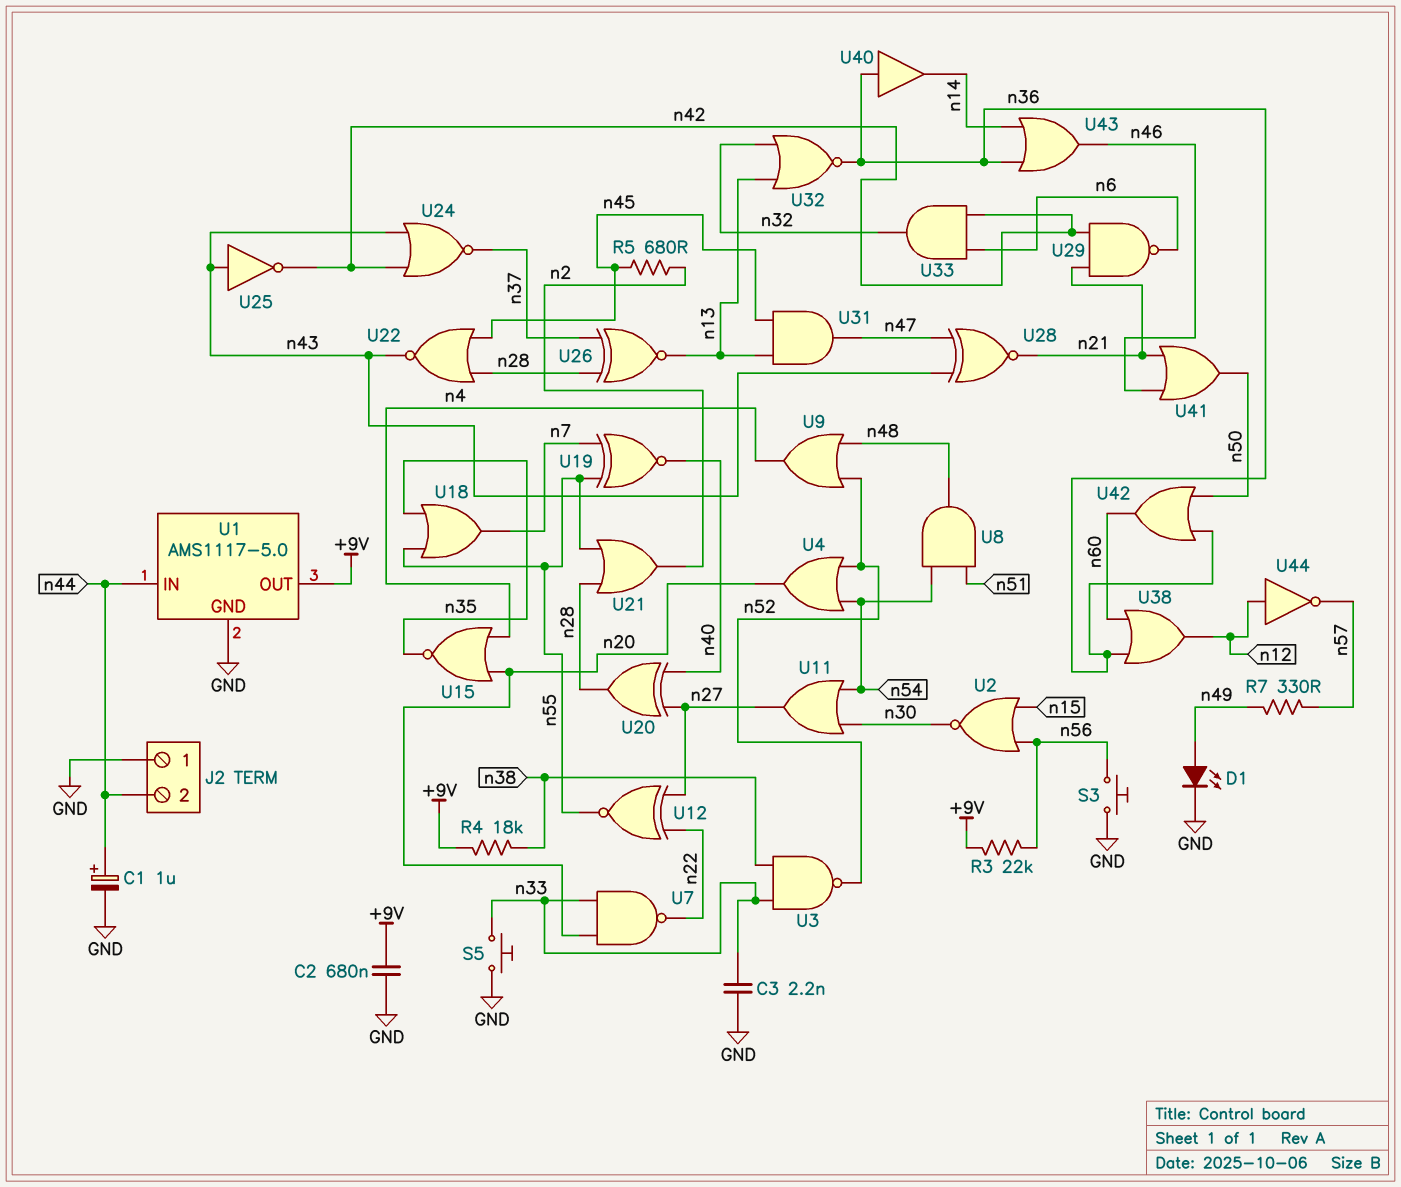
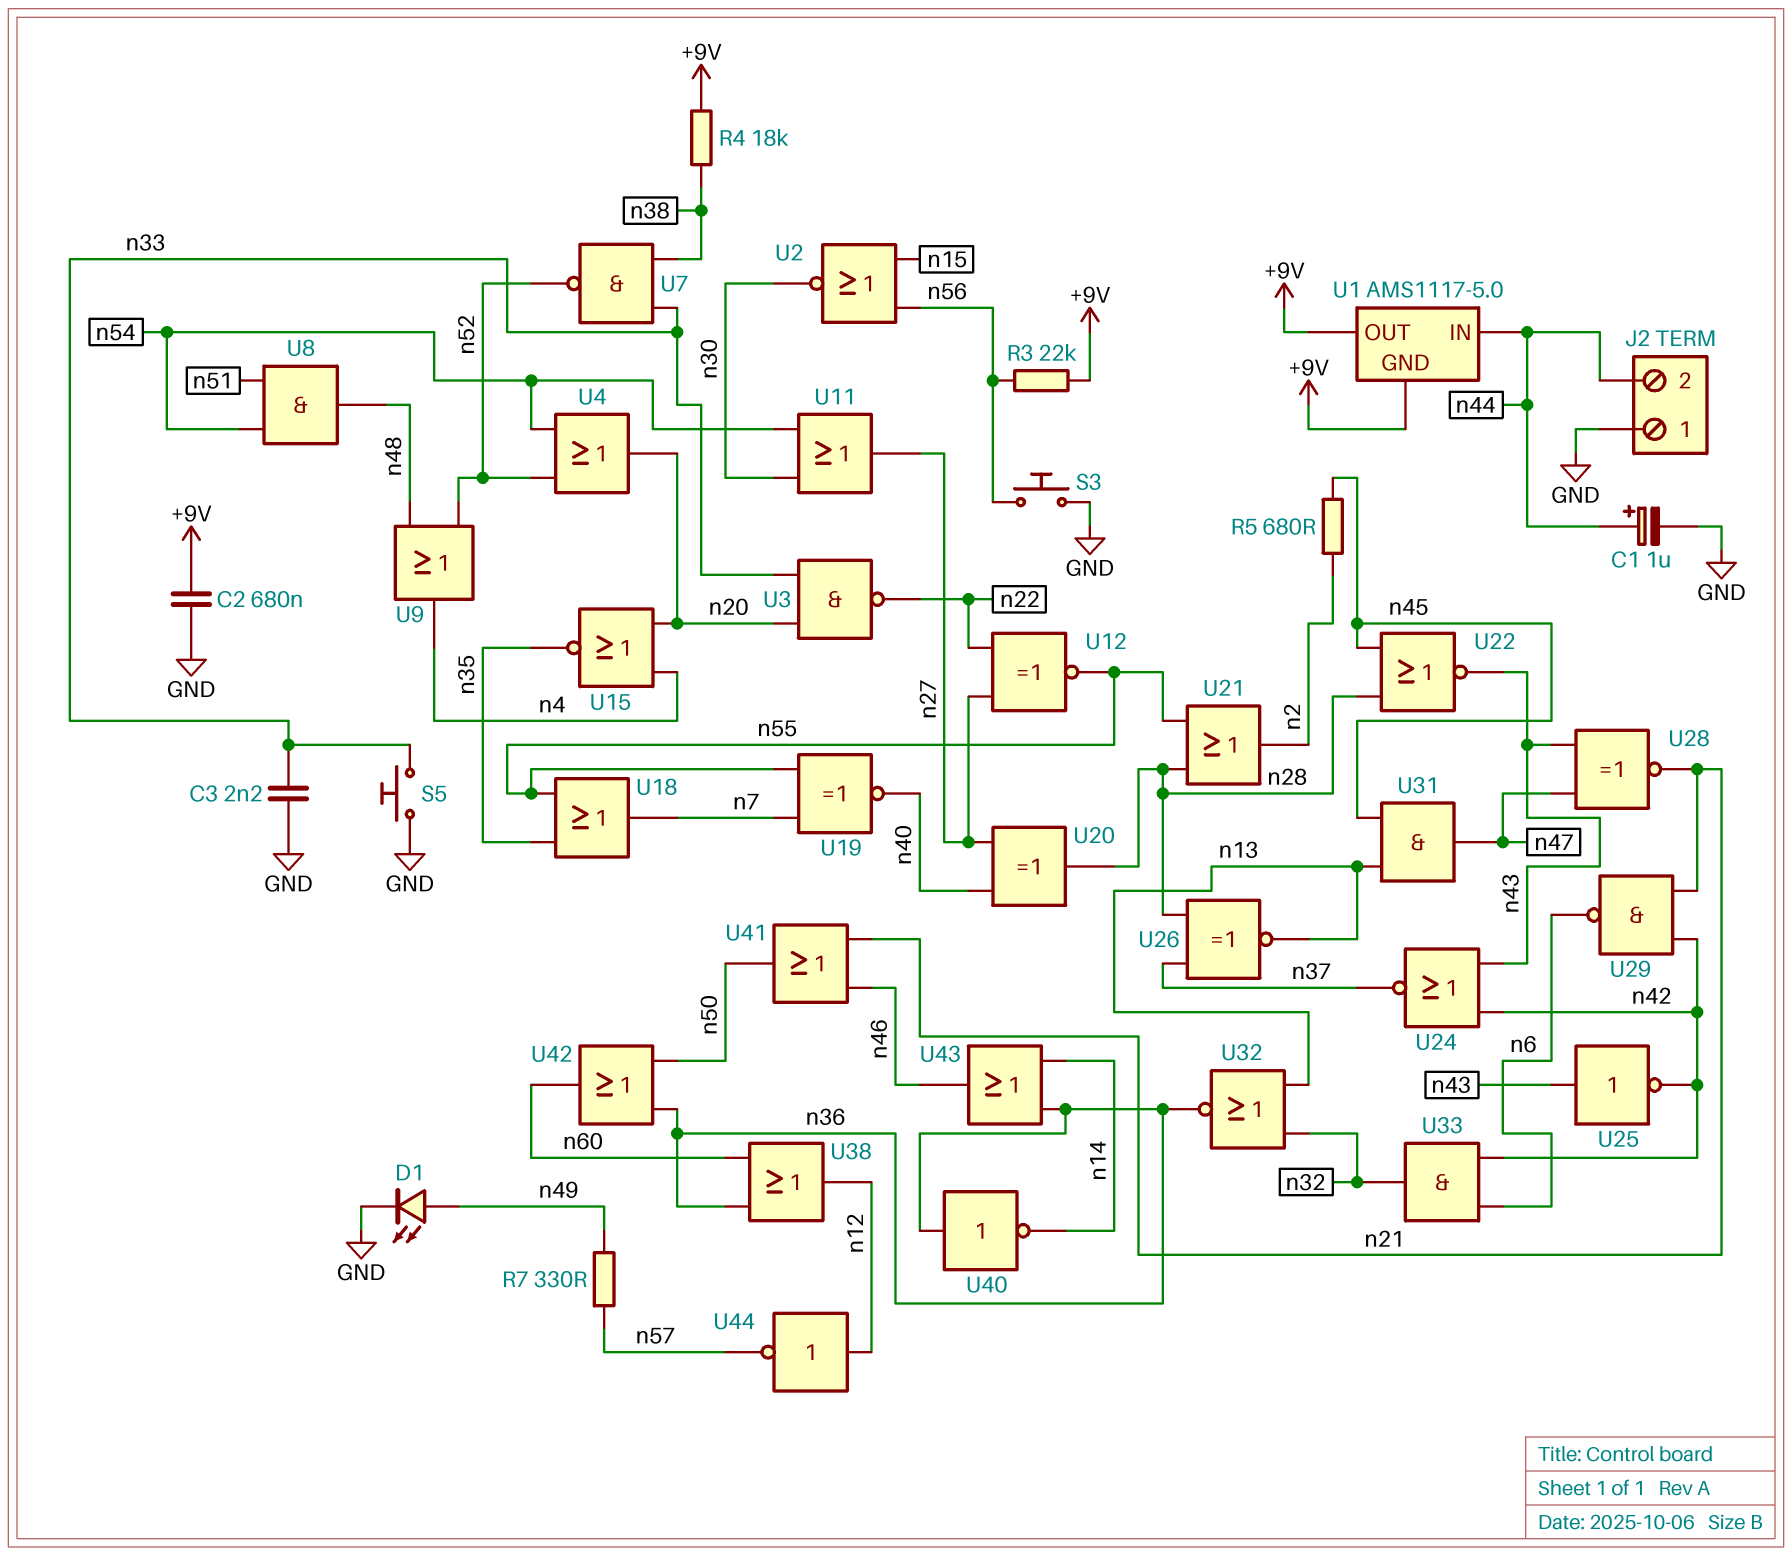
U1 pin GND: GND -> +9V
U3: NAND (in n33, in n38, out n52) -> NAND (in n20, in n33, out n22)
U7: NAND (in n20, in n33, out n22) -> NAND (in n33, in n38, out n52)
U40: buffer (in n36, out n14) -> NOT (in n36, out n14)

